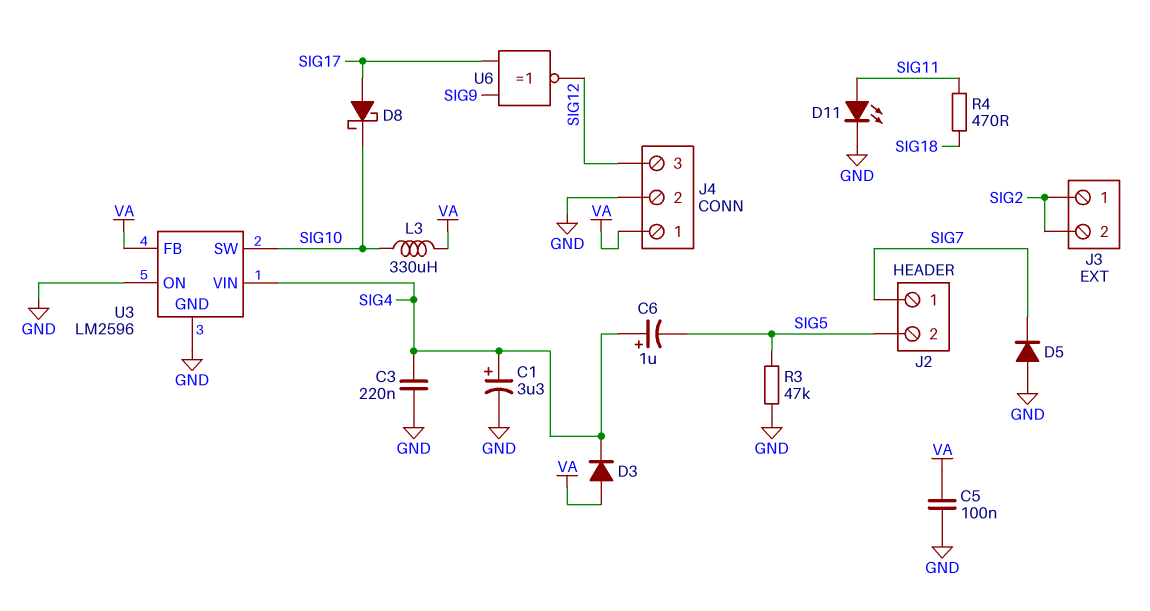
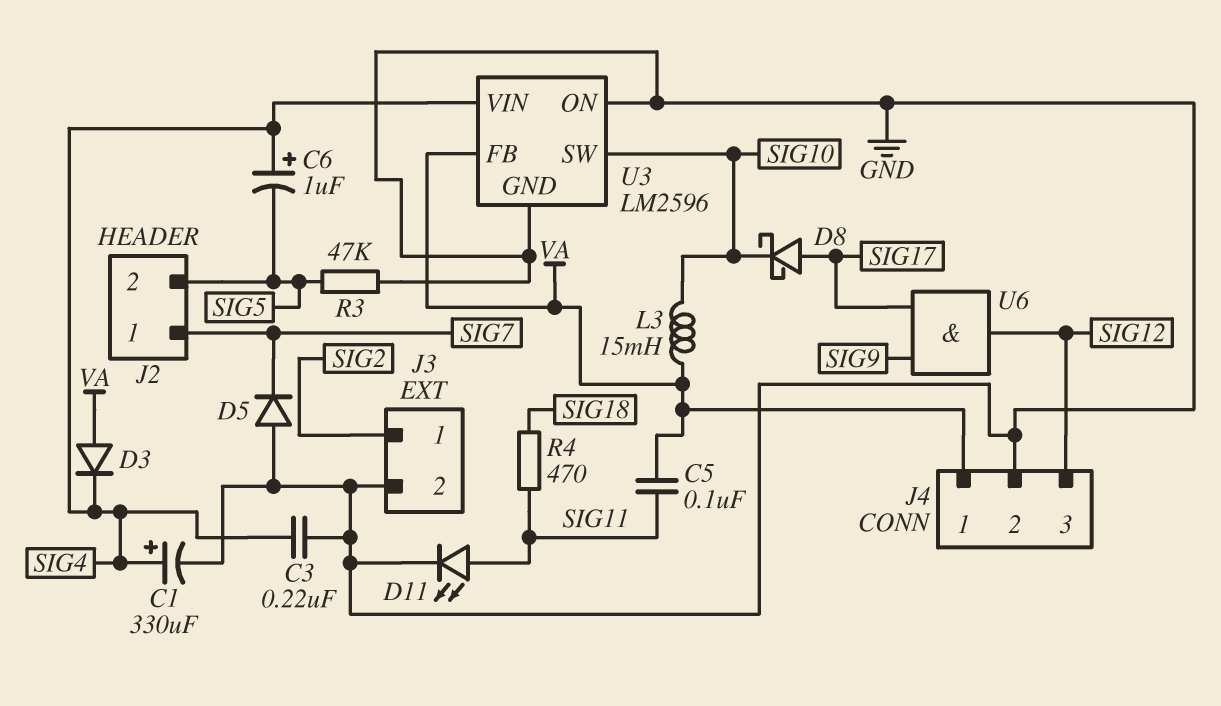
C1: 3.3uF (plus SIG4, minus GND) -> 330uF (plus SIG4, minus GND)
C5: 100nF (GND, VA) -> 100nF (SIG11, VA)
J3 pin 2: SIG2 -> GND
L3: 330uH (SIG10, VA) -> 15mH (SIG10, VA)
U6: XNOR (in SIG9, in SIG17, out SIG12) -> AND (in SIG9, in SIG17, out SIG12)

